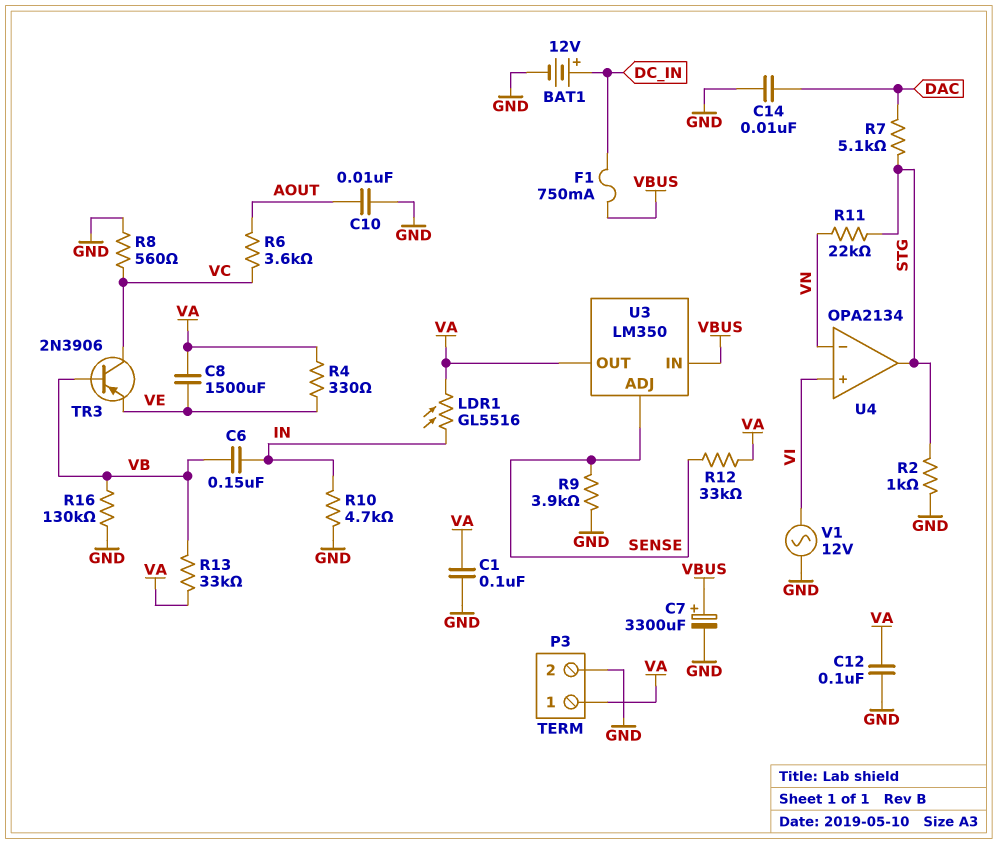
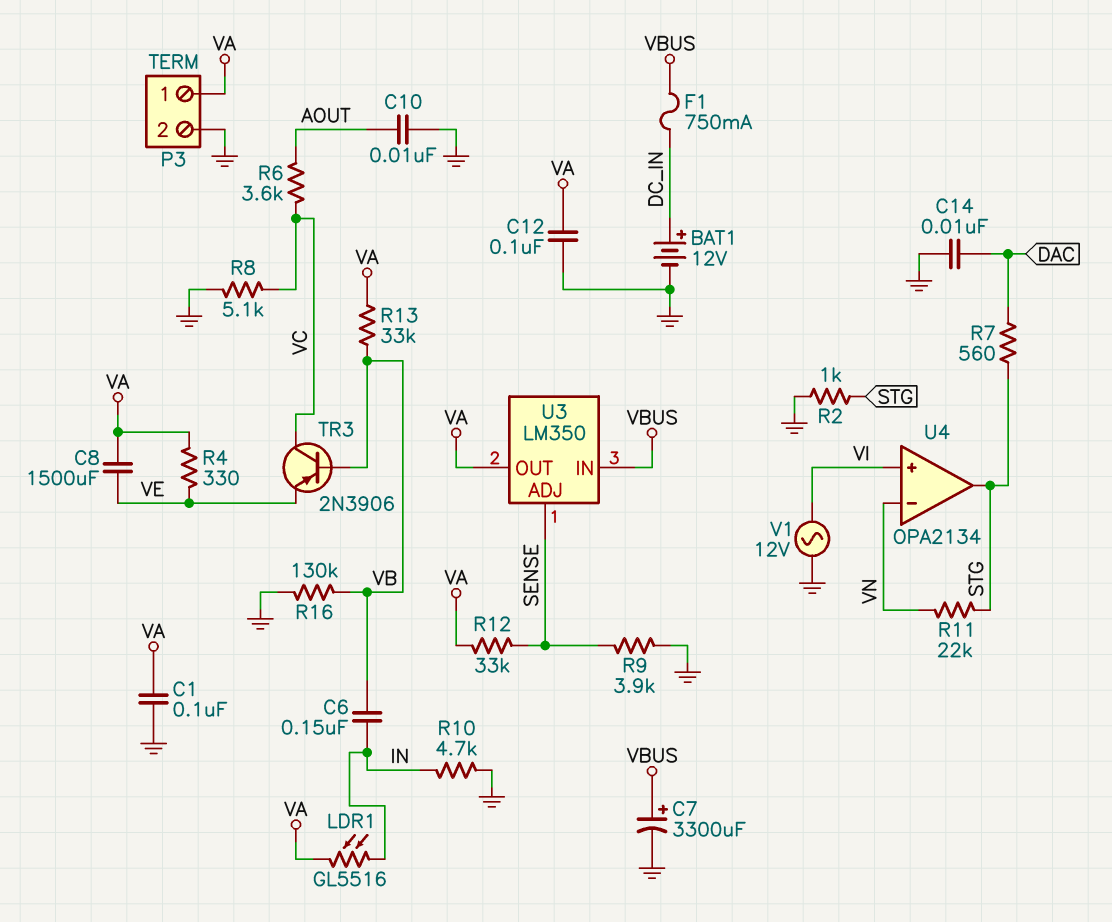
R7: 5.1k (DAC, STG) -> 560 (DAC, STG)
R8: 560 (GND, VC) -> 5.1k (GND, VC)

